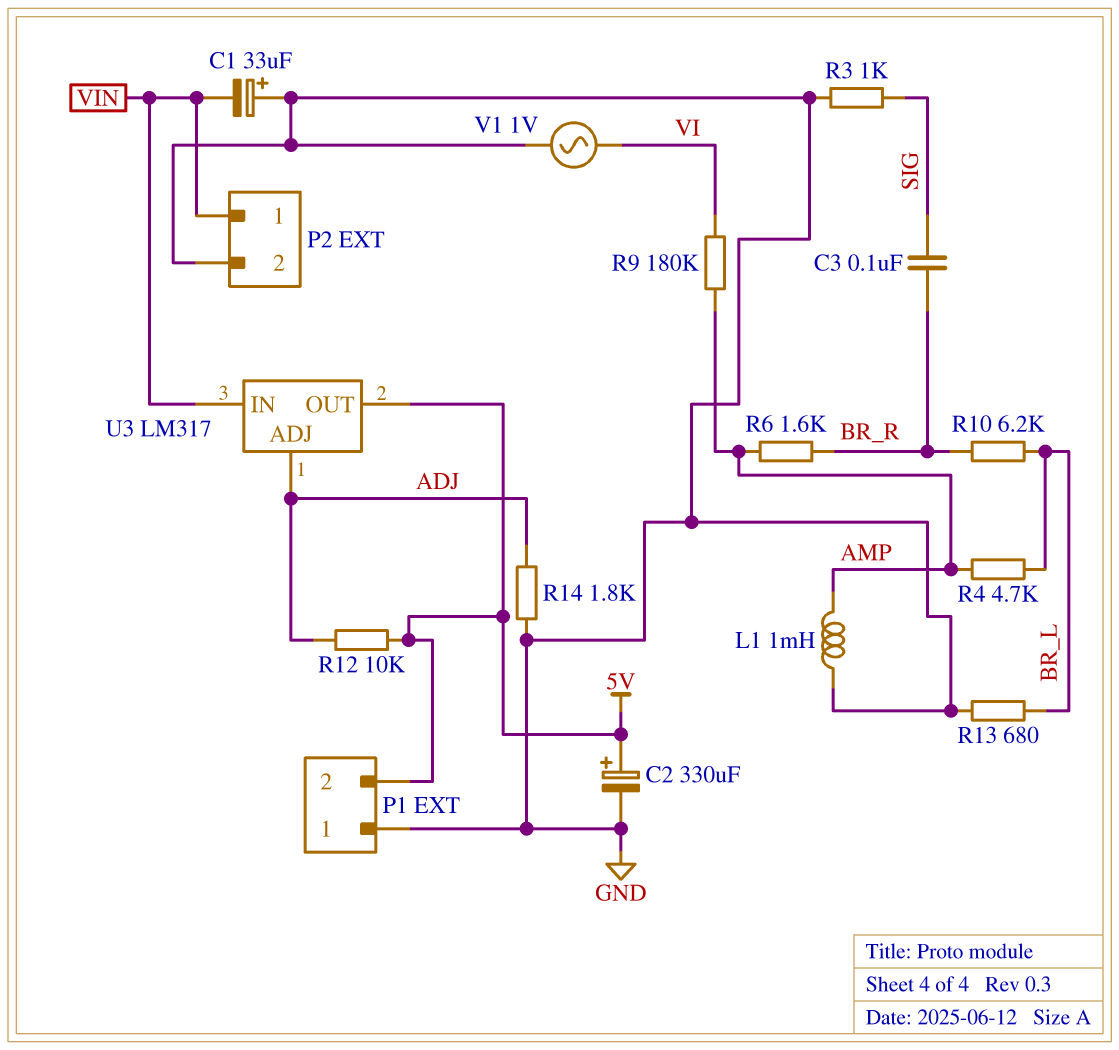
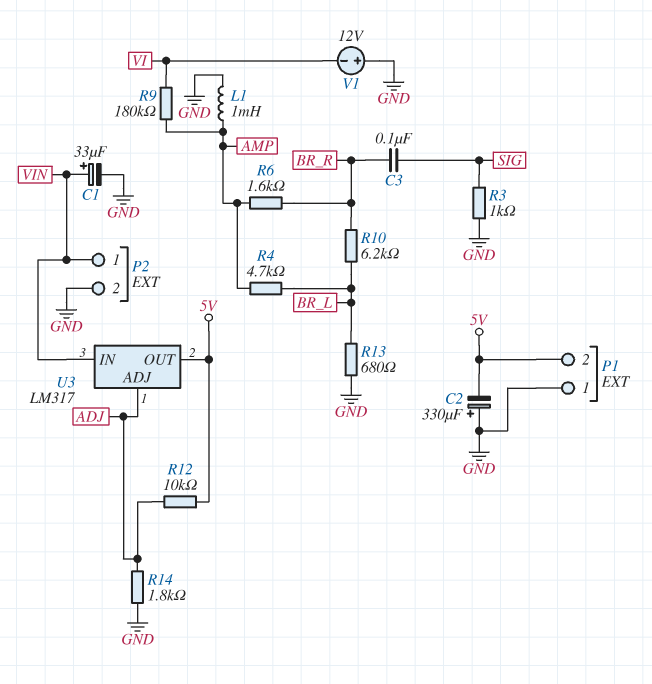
C1: 33uF (plus GND, minus VIN) -> 33uF (plus VIN, minus GND)
C2: 330uF (plus 5V, minus GND) -> 330uF (plus GND, minus 5V)
V1: AC 1V (GND, VI) -> 12V (plus GND, minus VI)

